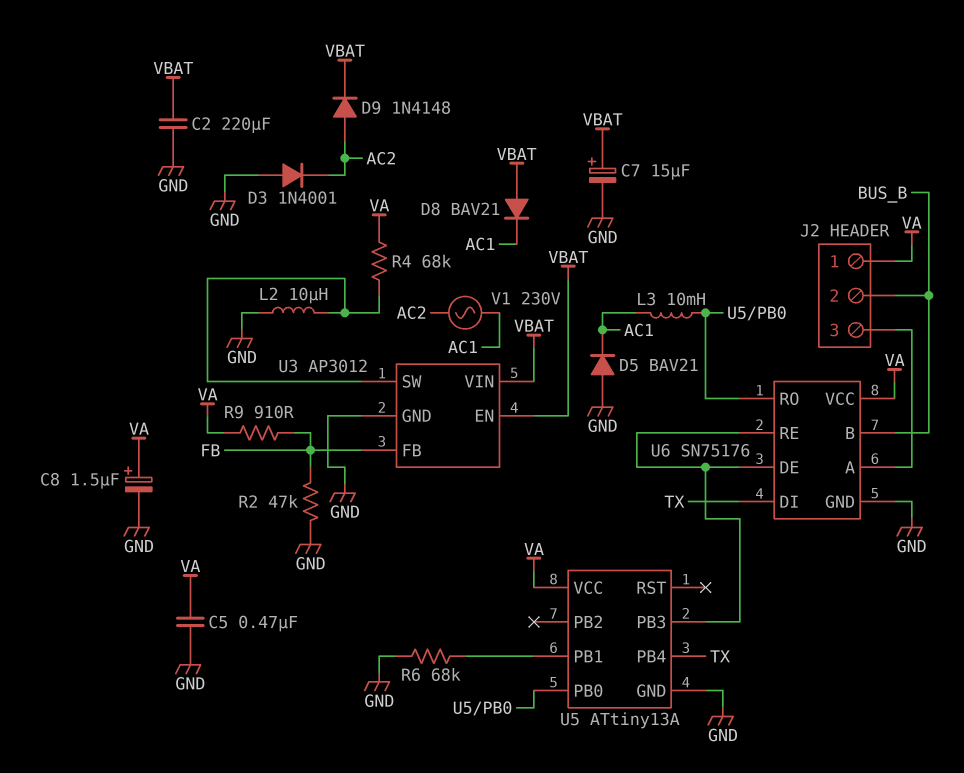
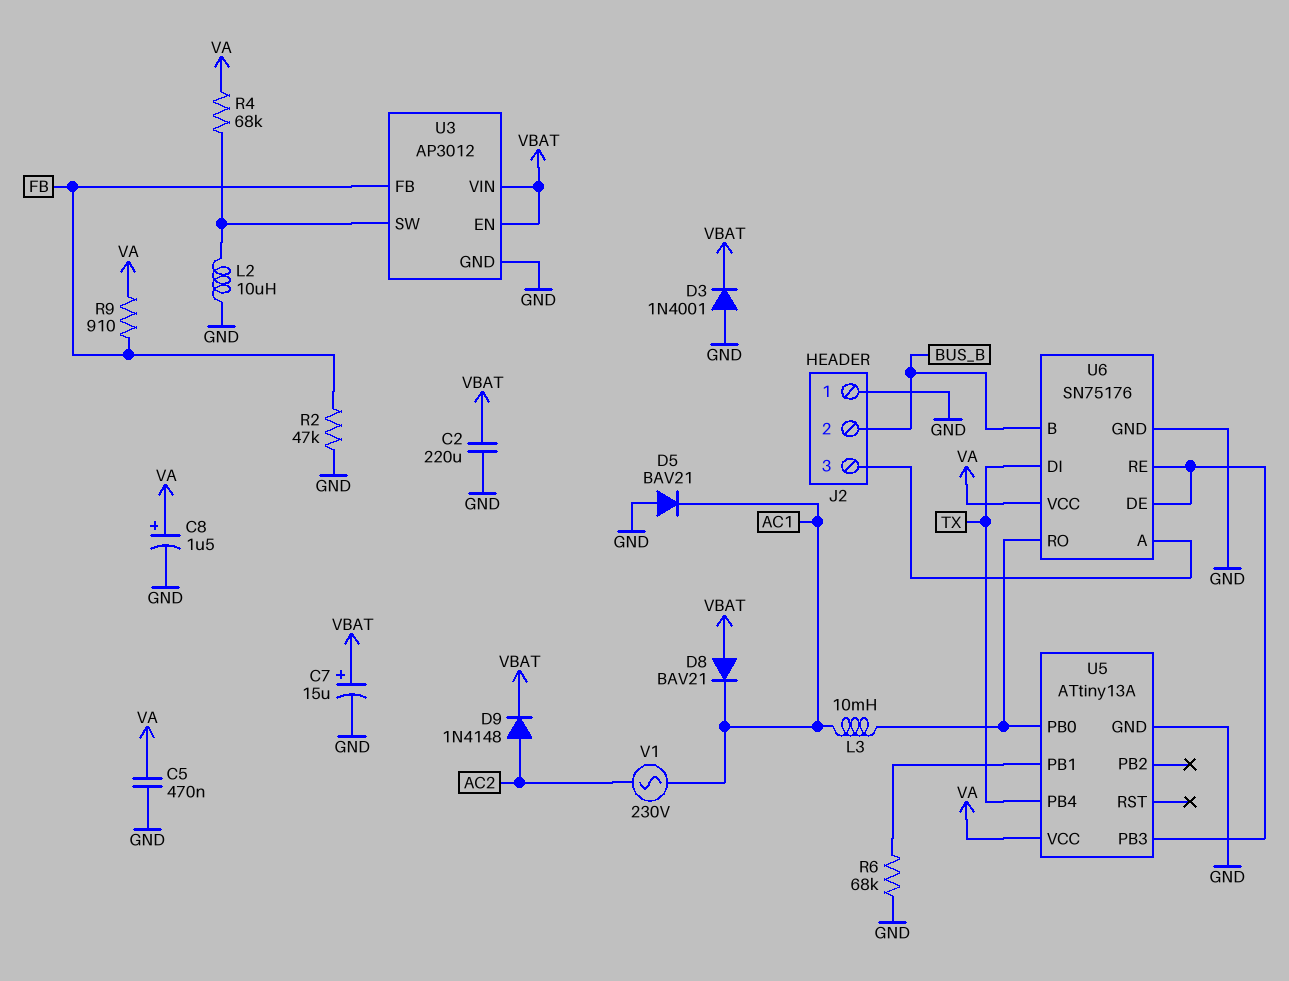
D3: diode 1N4001 (A GND, K AC2) -> diode 1N4001 (A GND, K VBAT)
J2 pin 1: VA -> GND

